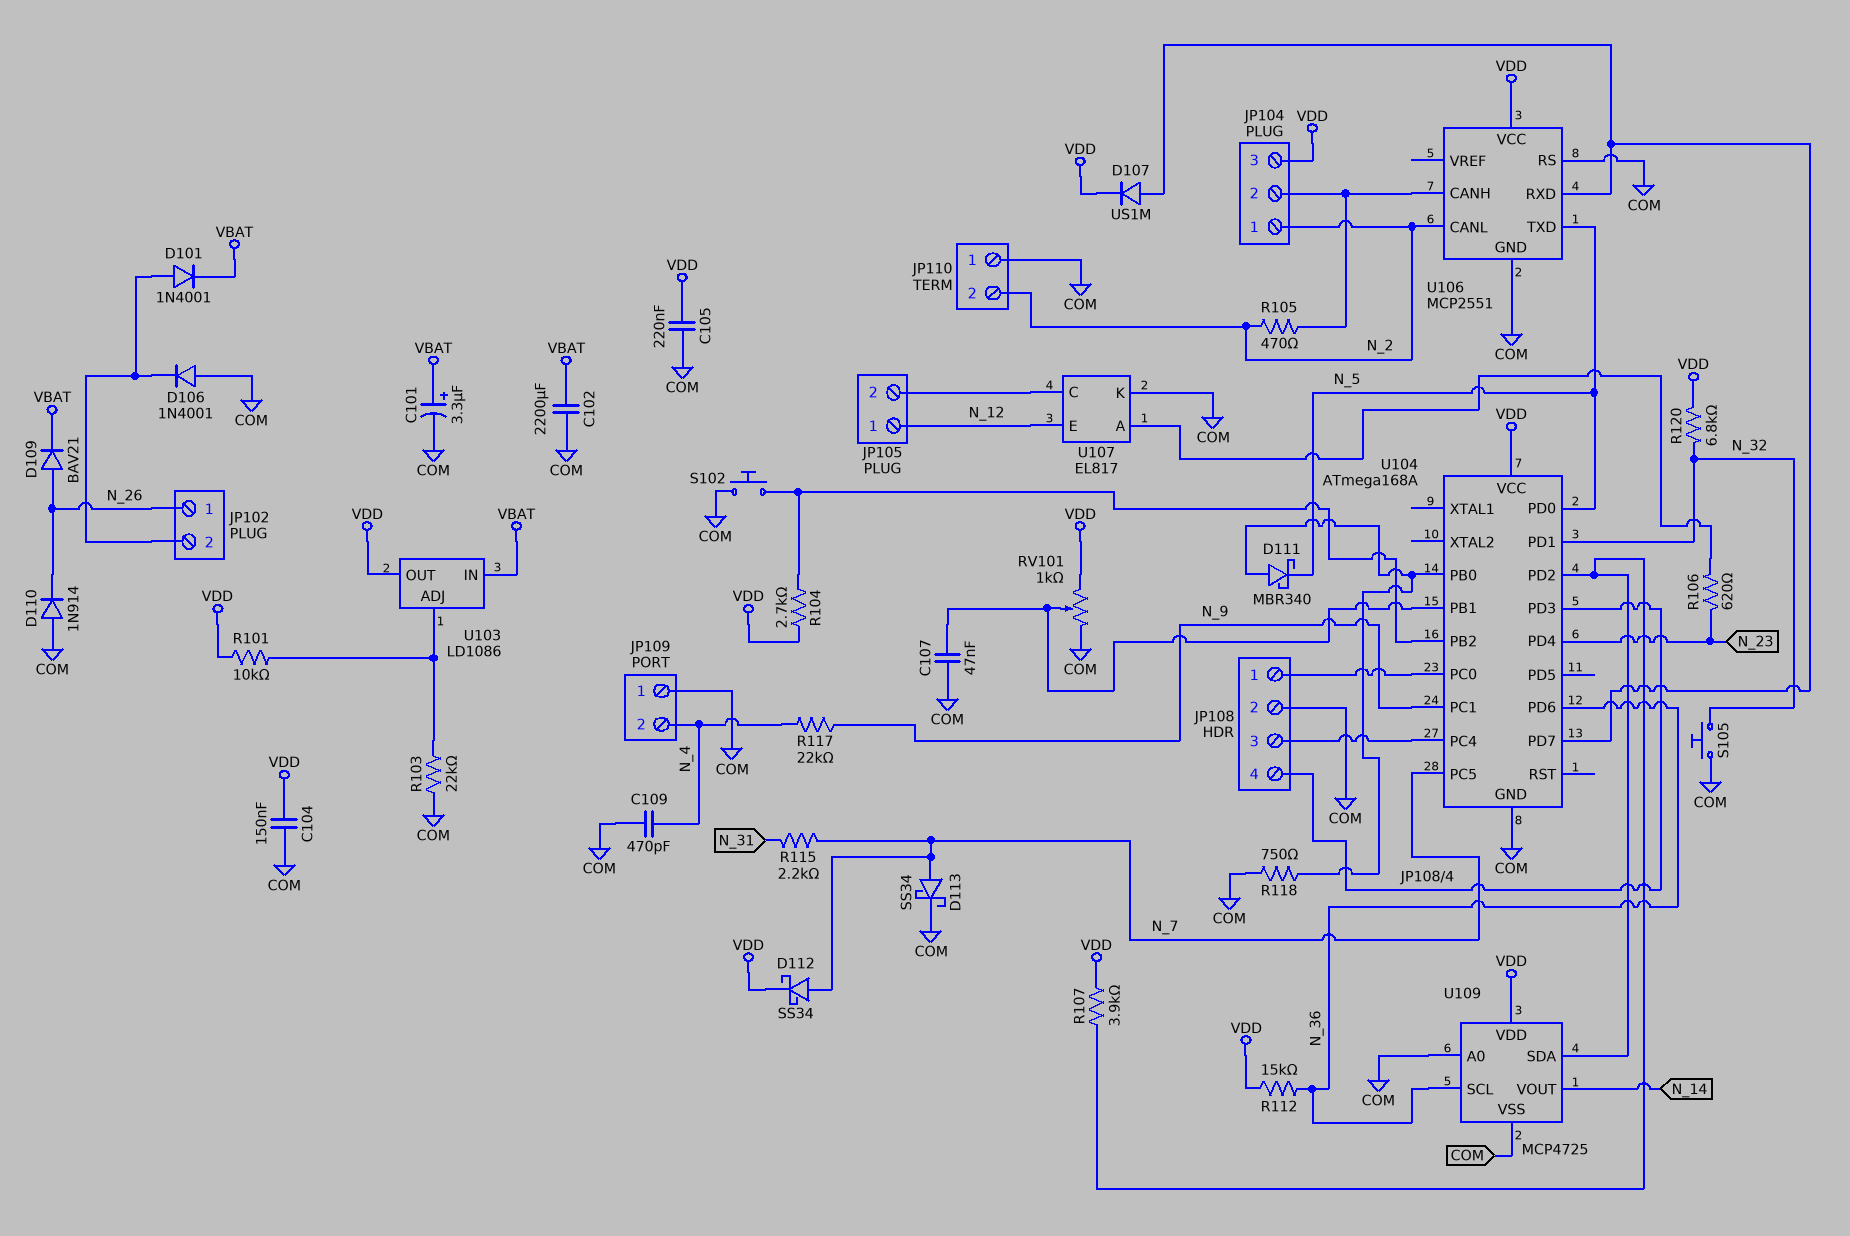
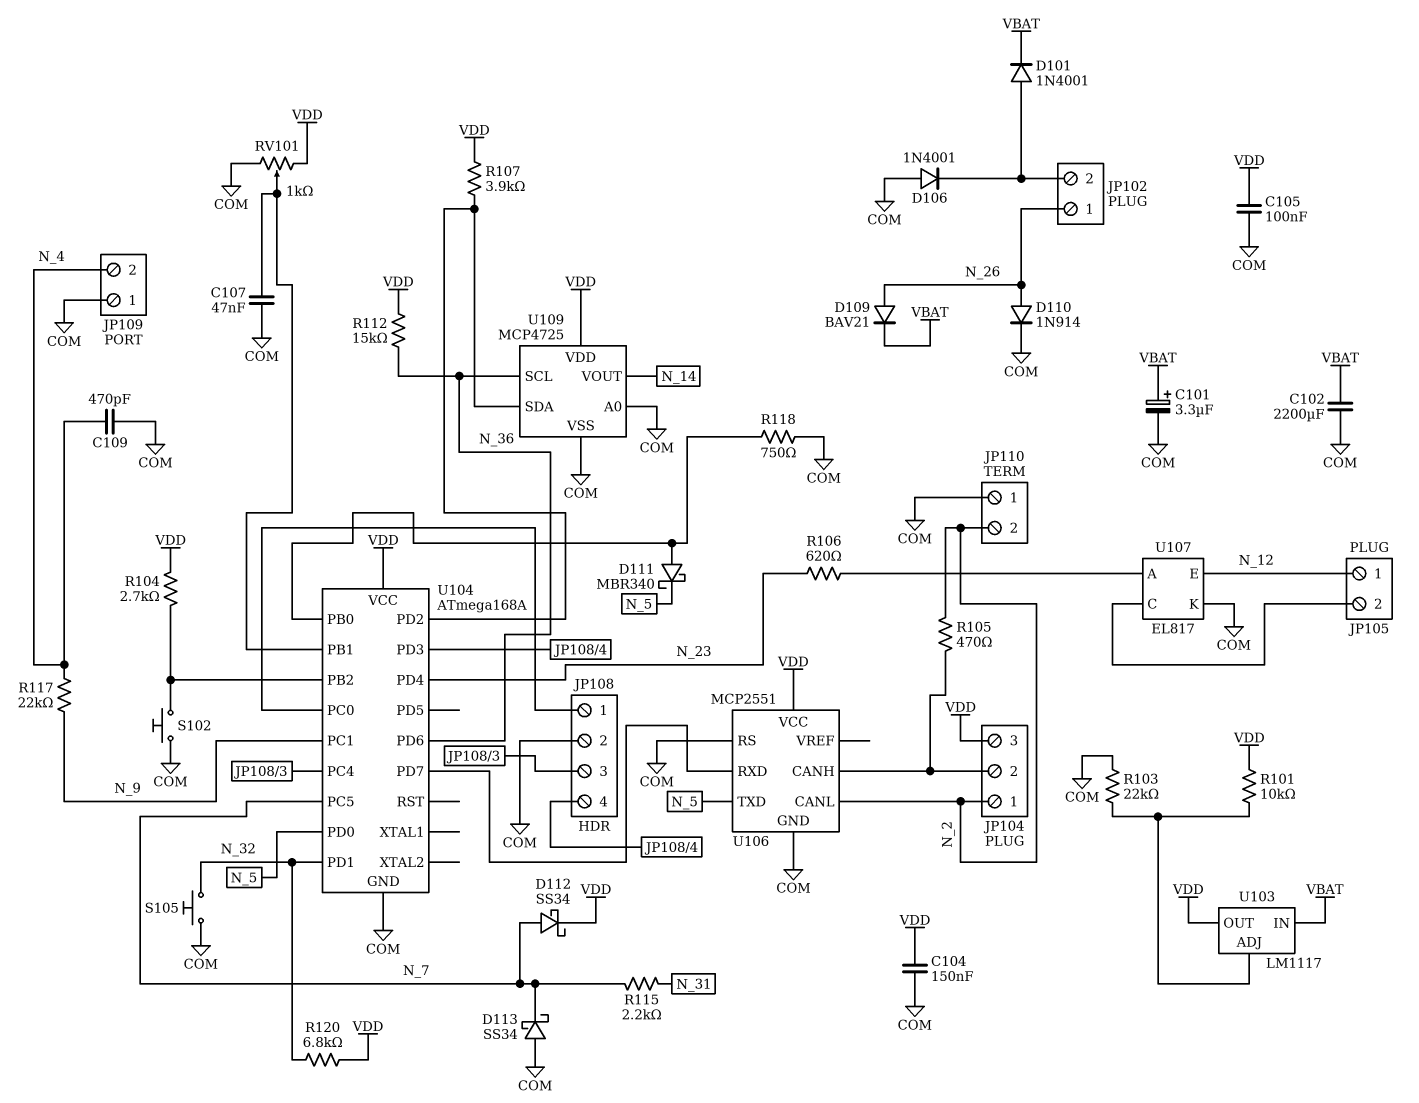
C105: 220nF (COM, VDD) -> 100nF (COM, VDD)
D107: diode US1M (A U104/PD7, K VDD) -> none
D110: diode 1N914 (A COM, K N_26) -> diode 1N914 (A N_26, K COM)
D113: schottky SS34 (A N_7, K COM) -> schottky SS34 (A COM, K N_7)
U103: LD1086 -> LM1117

